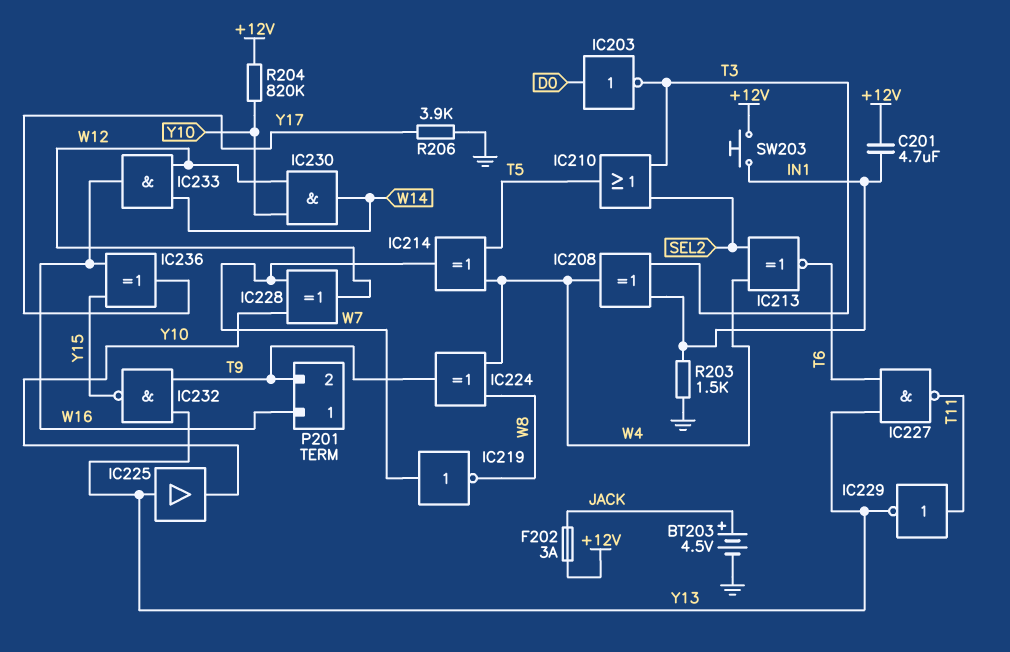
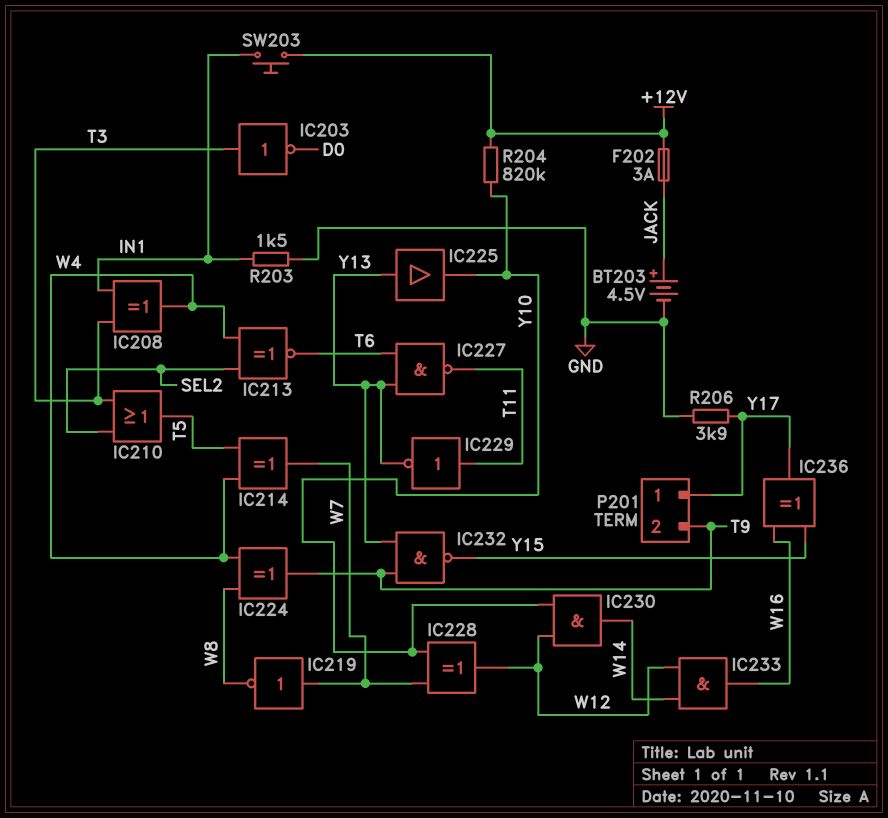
C201: 4.7uF (+12V, IN1) -> none
IC203: NOT (in D0, out T3) -> NOT (in T3, out D0)
P201 pin 1: W16 -> Y17

